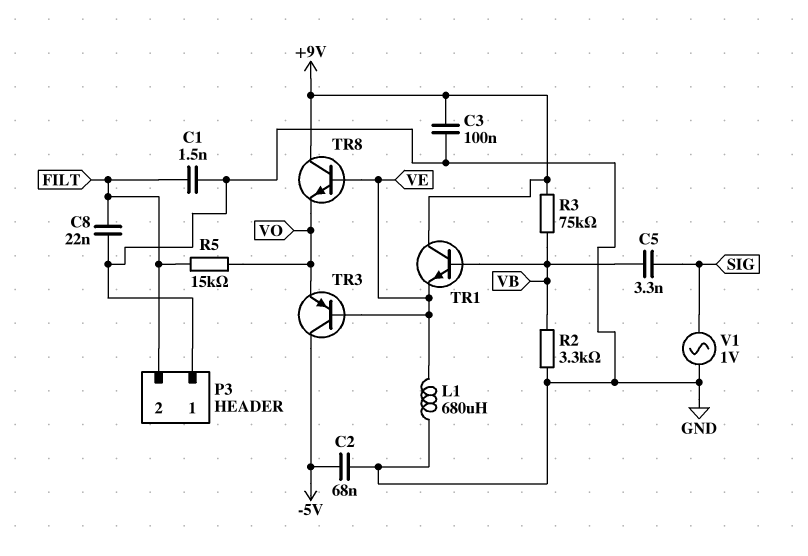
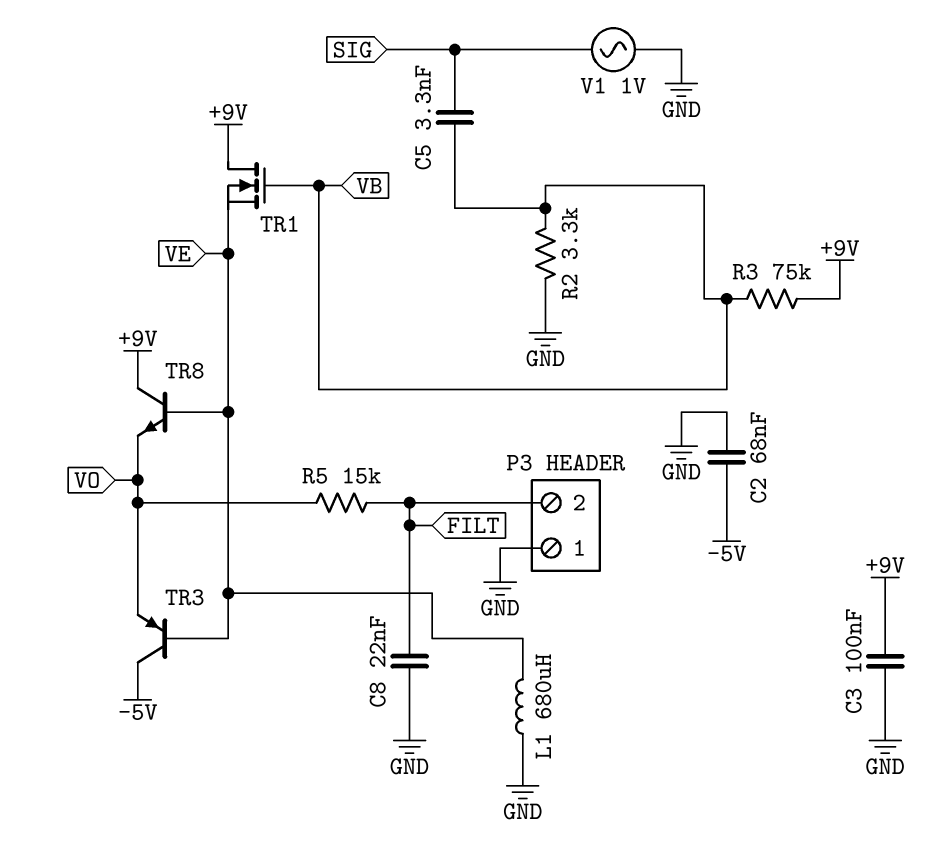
C1: 1.5nF (FILT, GND) -> none
TR1: NPN (B VB, C +9V, E VE) -> NMOS (G VB, D +9V, S VE)

